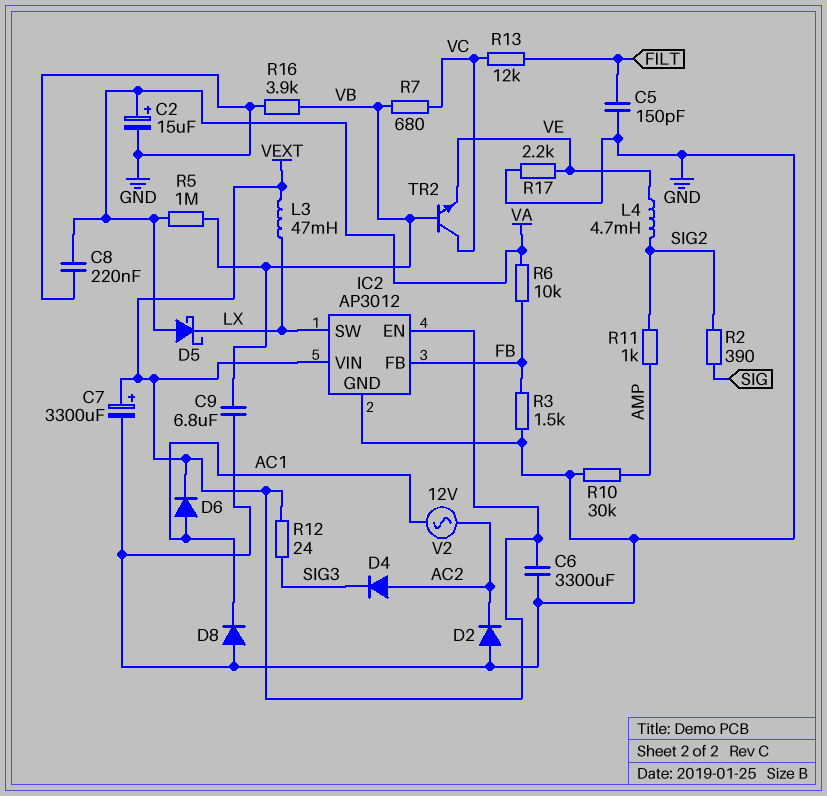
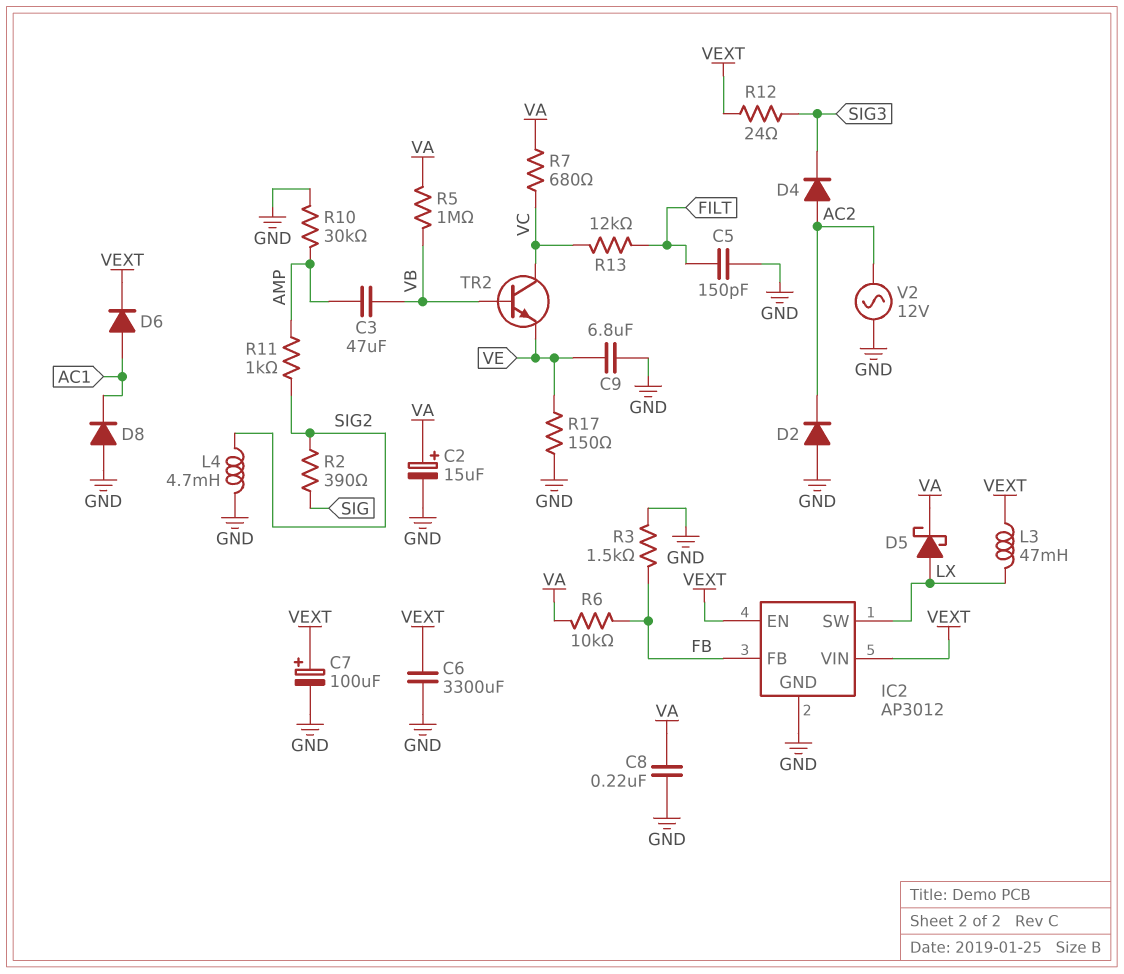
C3: none -> 47uF (AMP, VB)
C7: 3300uF (plus VEXT, minus GND) -> 100uF (plus VEXT, minus GND)
C9: 6.8uF (GND, VB) -> 6.8uF (GND, VE)
D5: schottky (A VA, K LX) -> schottky (A LX, K VA)
L4: 4.7mH (SIG2, VE) -> 4.7mH (GND, SIG2)
R7: 680 (VB, VC) -> 680 (VA, VC)
R16: 3.9k (GND, VB) -> none
R17: 2.2k (GND, VE) -> 150 (GND, VE)
V2: AC 12V (AC1, AC2) -> AC 12V (AC2, GND)

